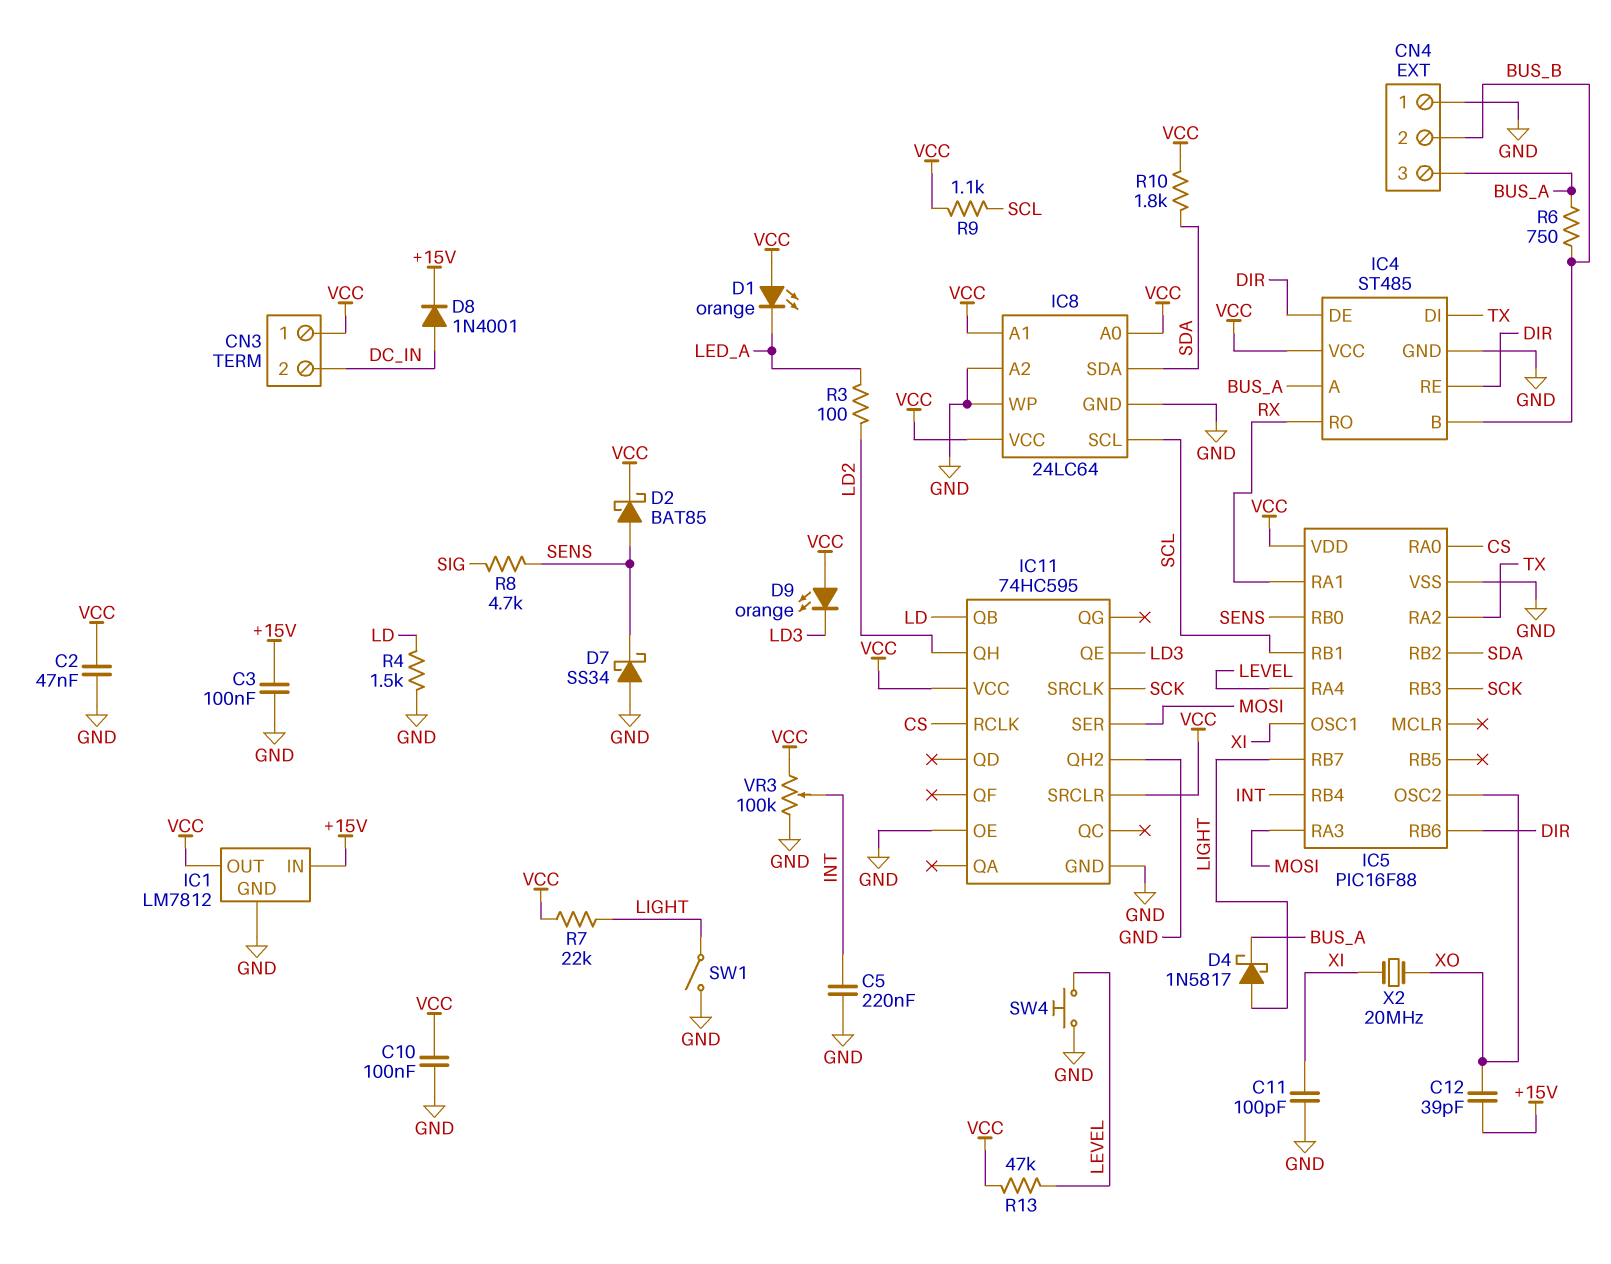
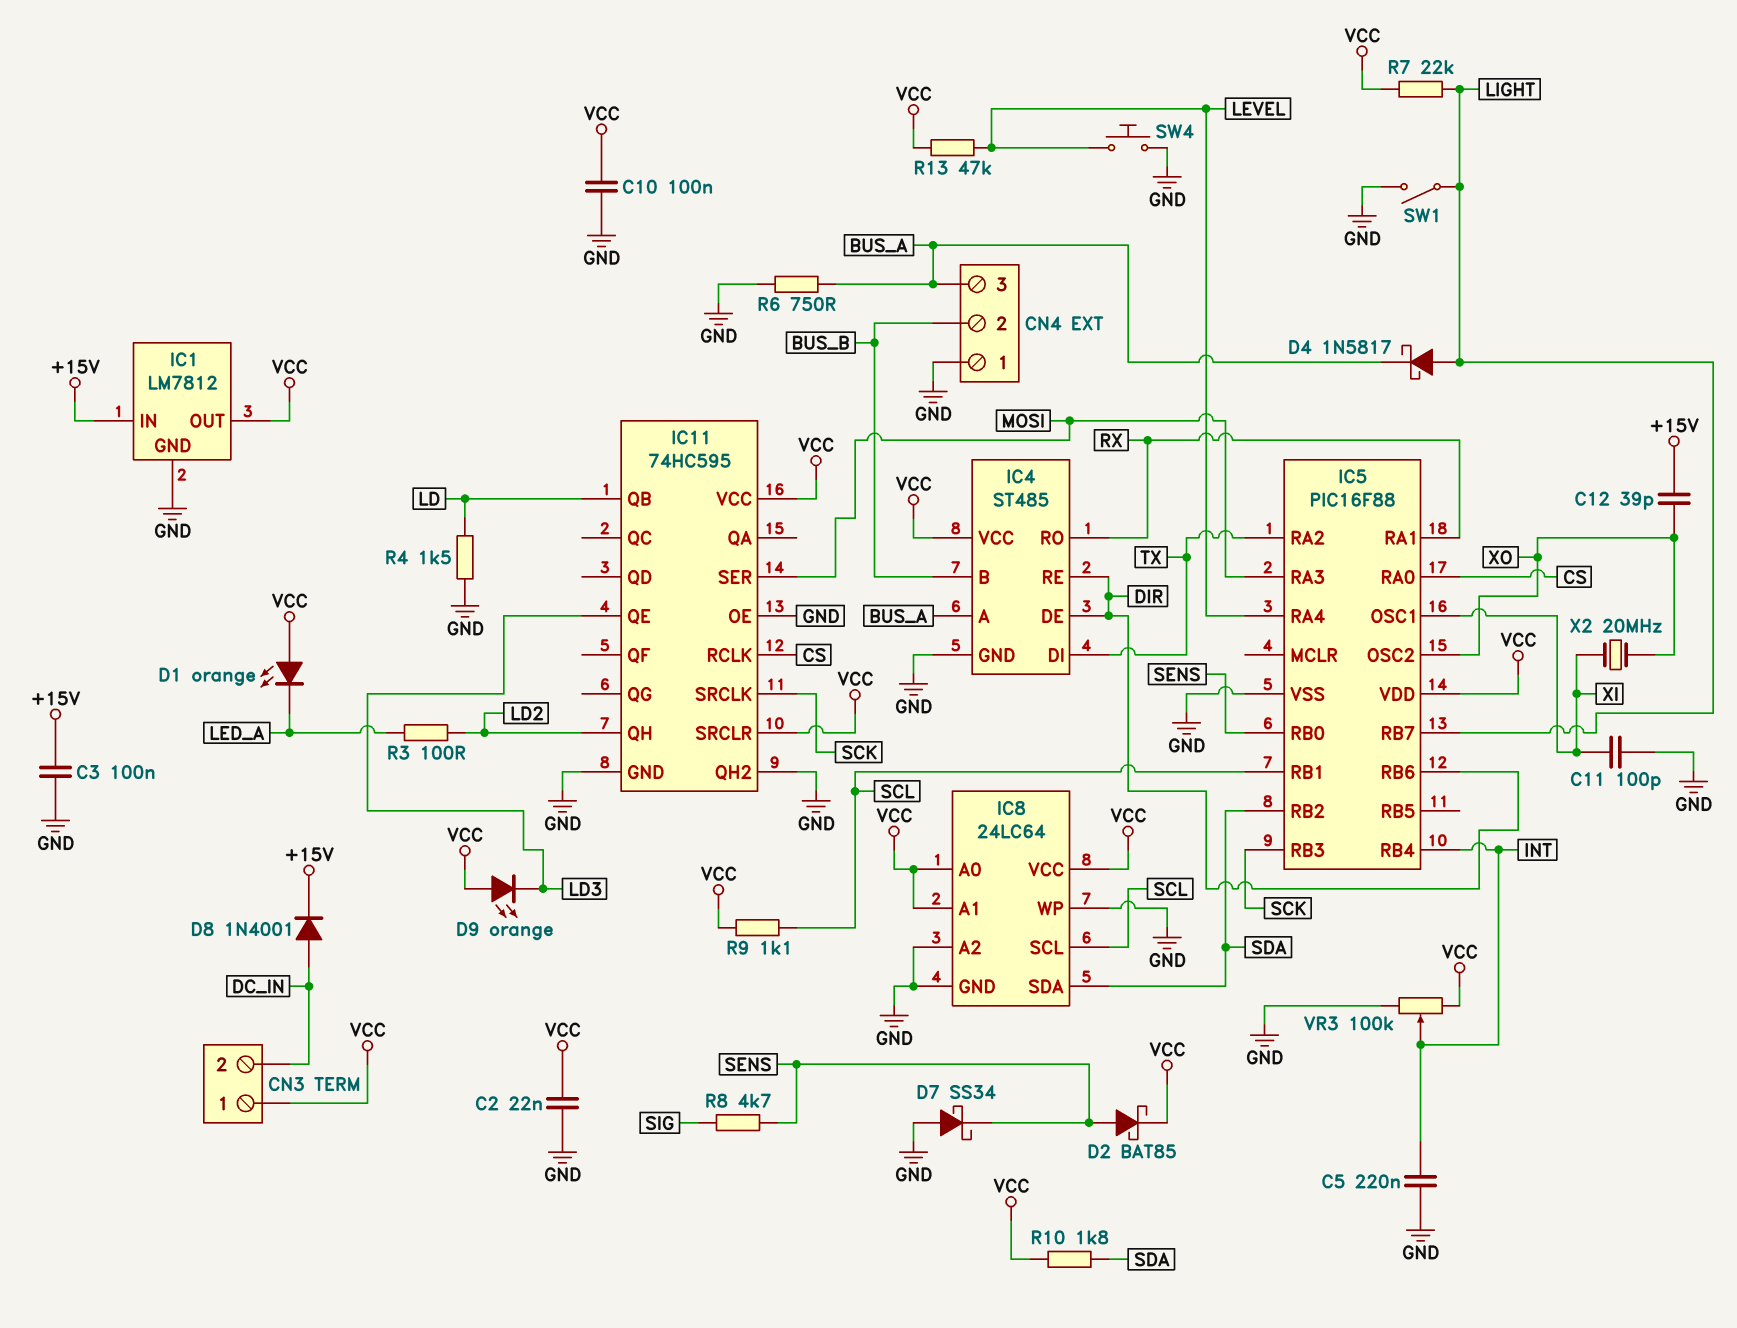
C2: 47nF (GND, VCC) -> 22nF (GND, VCC)
R6: 750 (BUS_A, BUS_B) -> 750 (BUS_A, GND)

